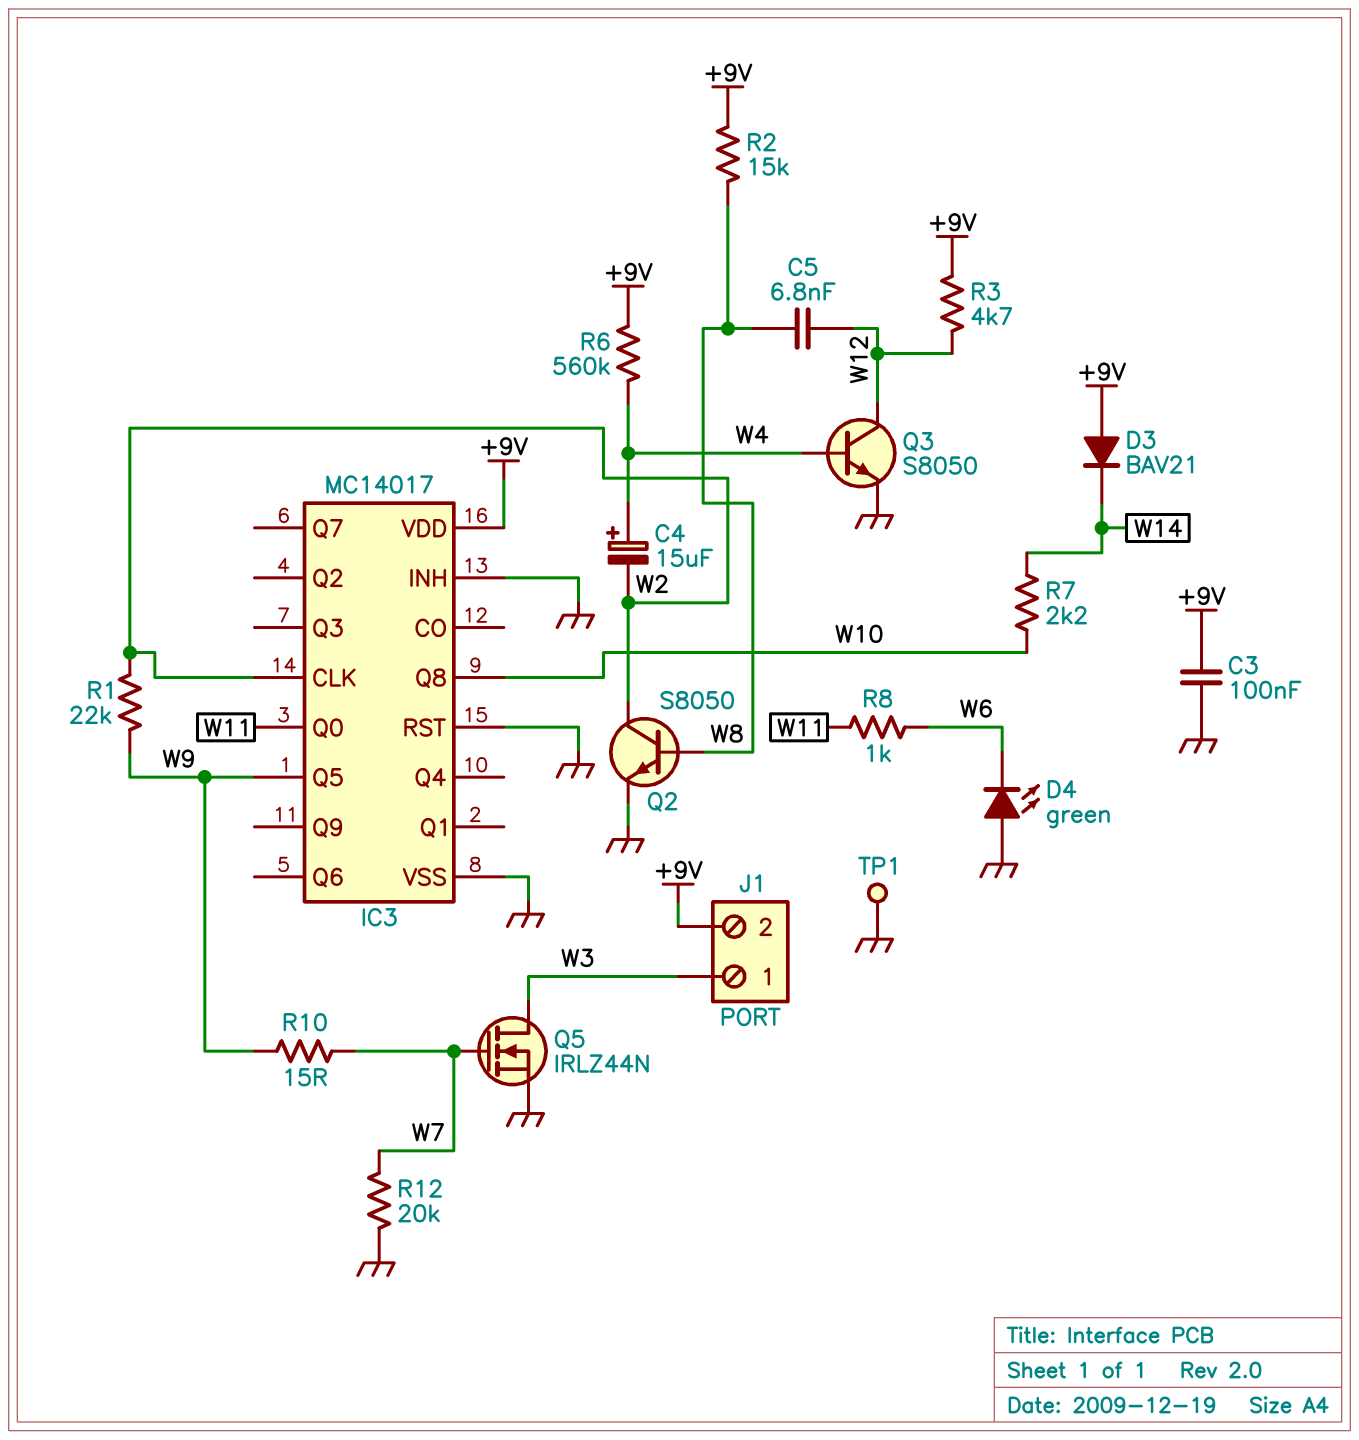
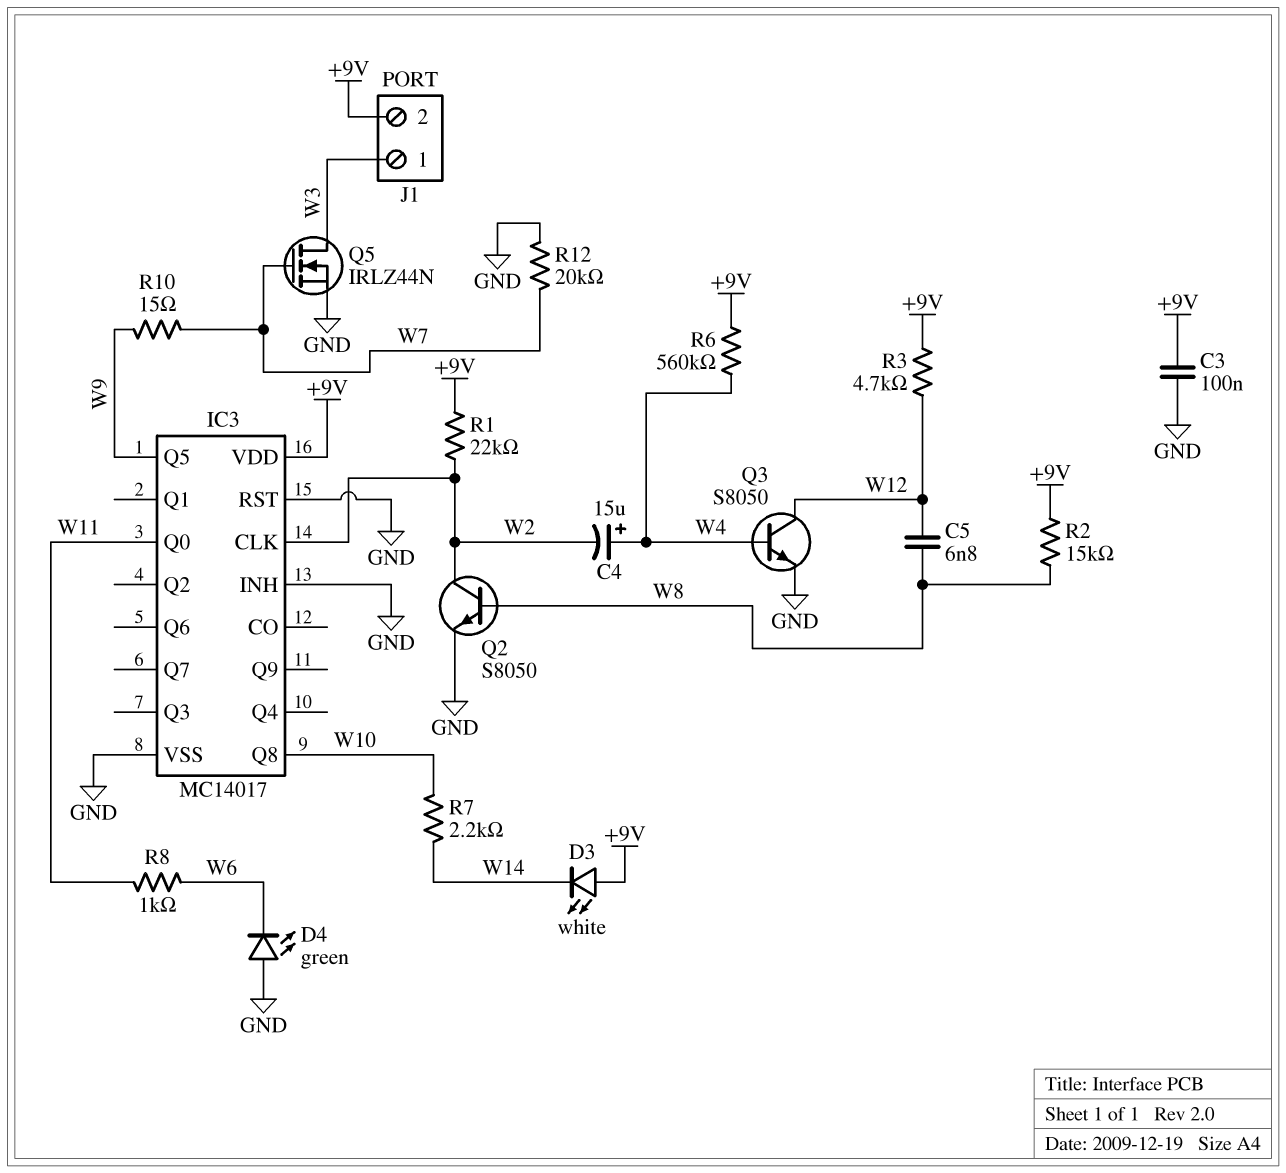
D3: diode BAV21 (A +9V, K W14) -> LED white (A +9V, K W14)
R1: 22k (W2, W9) -> 22k (+9V, W2)
TP1: test point (GND) -> none

